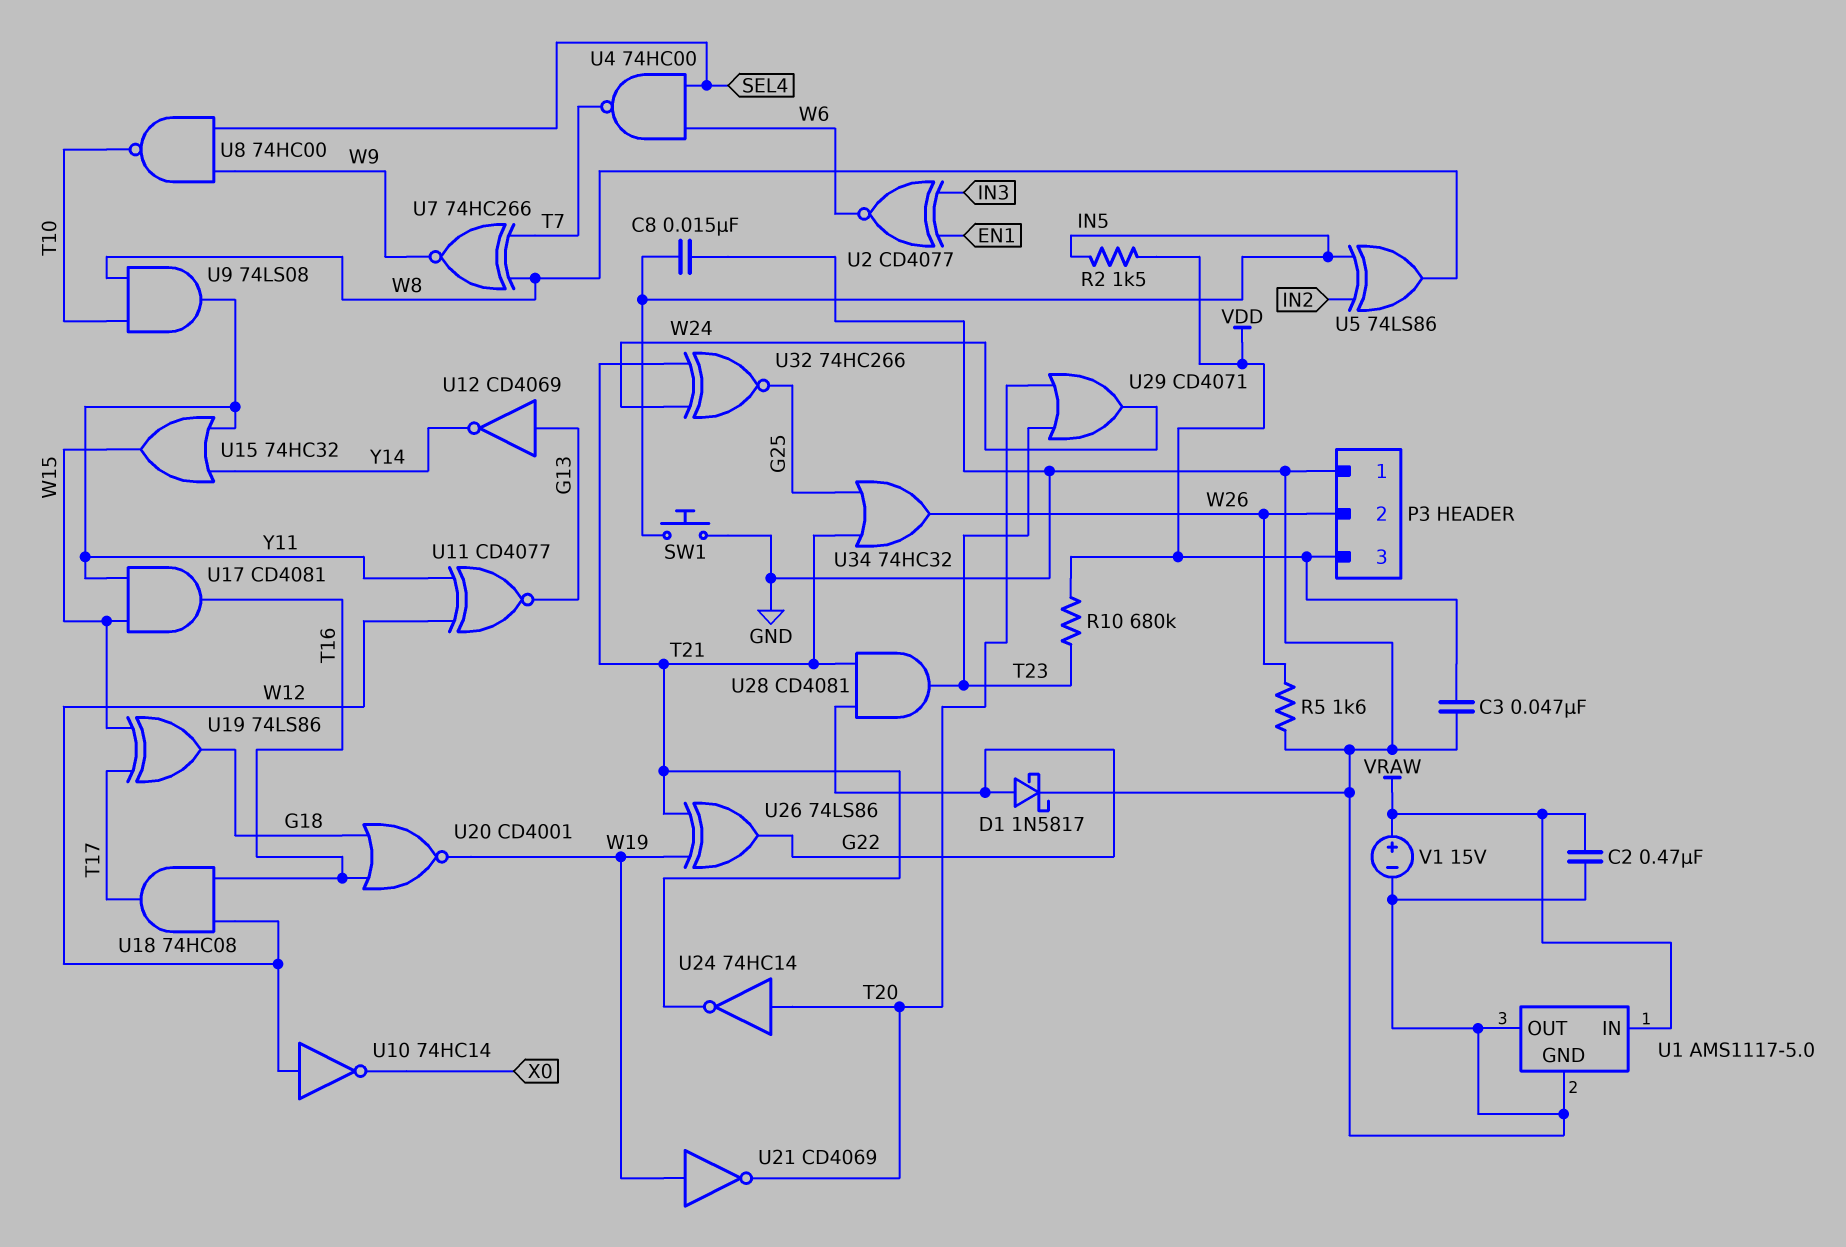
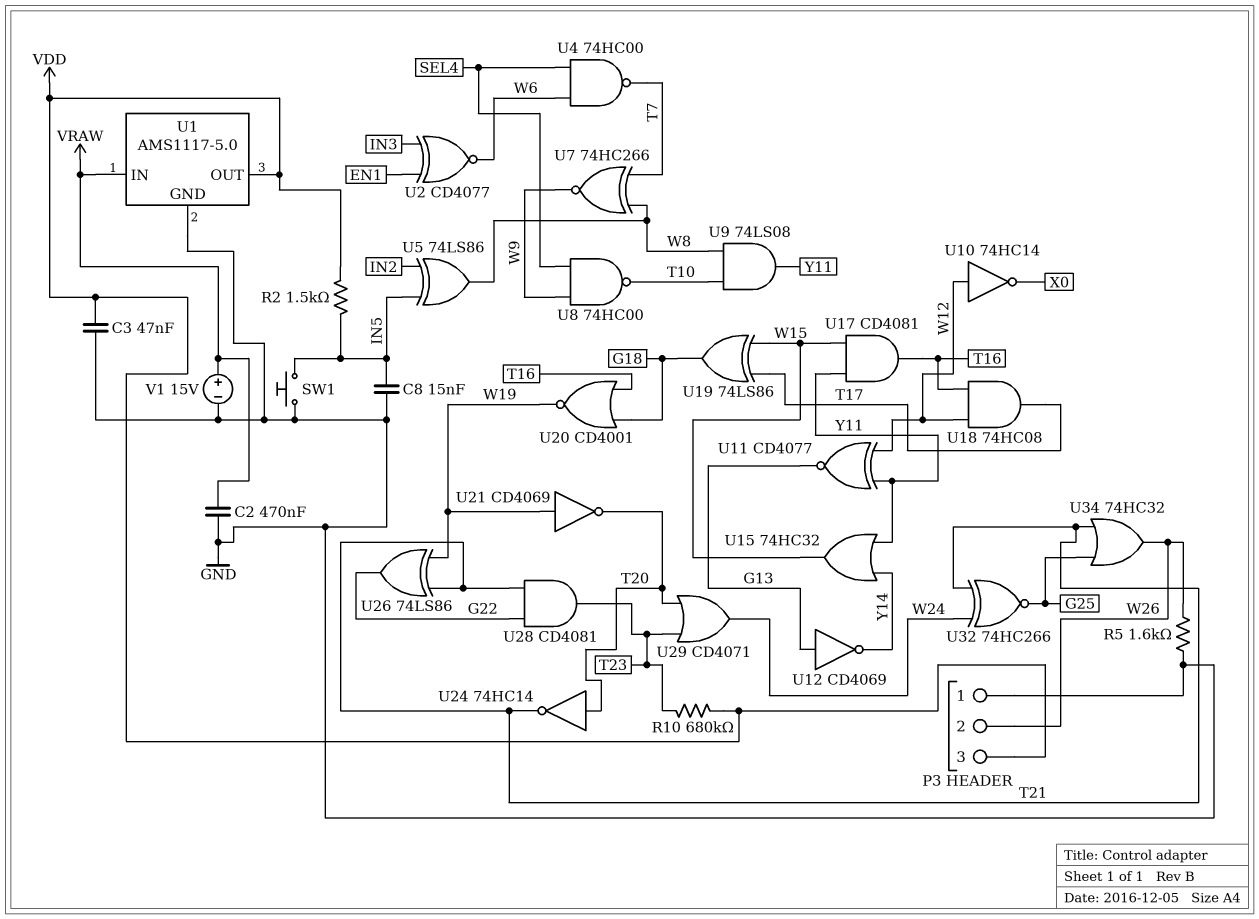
D1: schottky 1N5817 (A G22, K GND) -> none
U1 pin OUT: GND -> VDD

